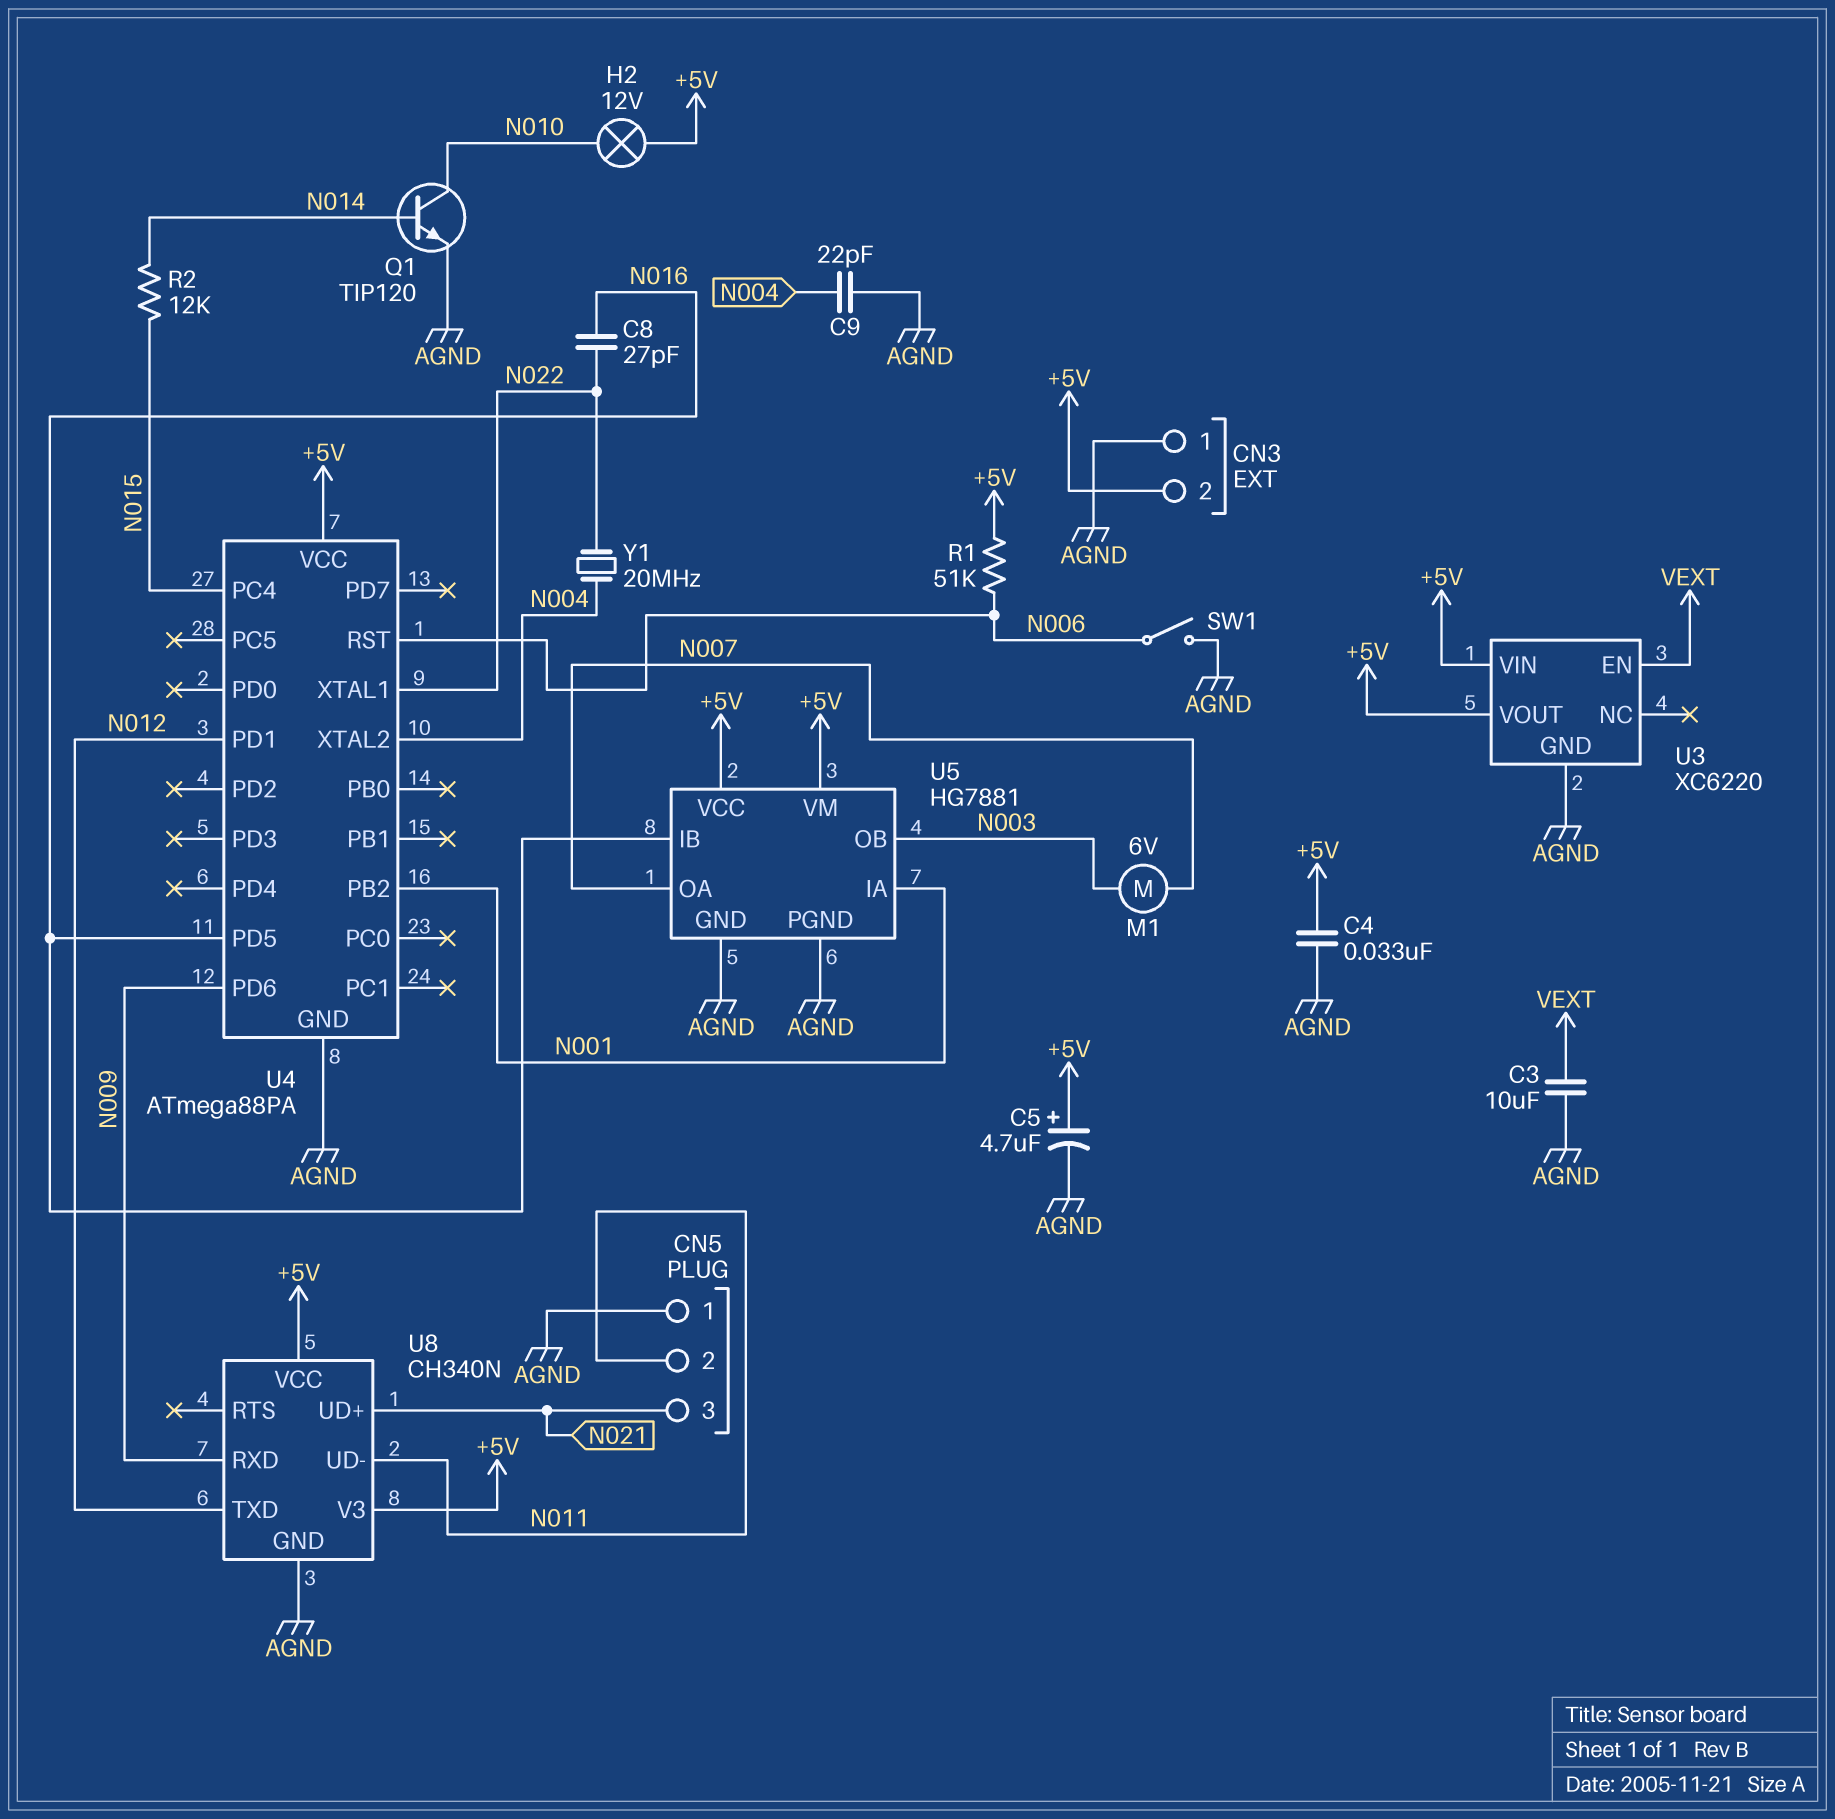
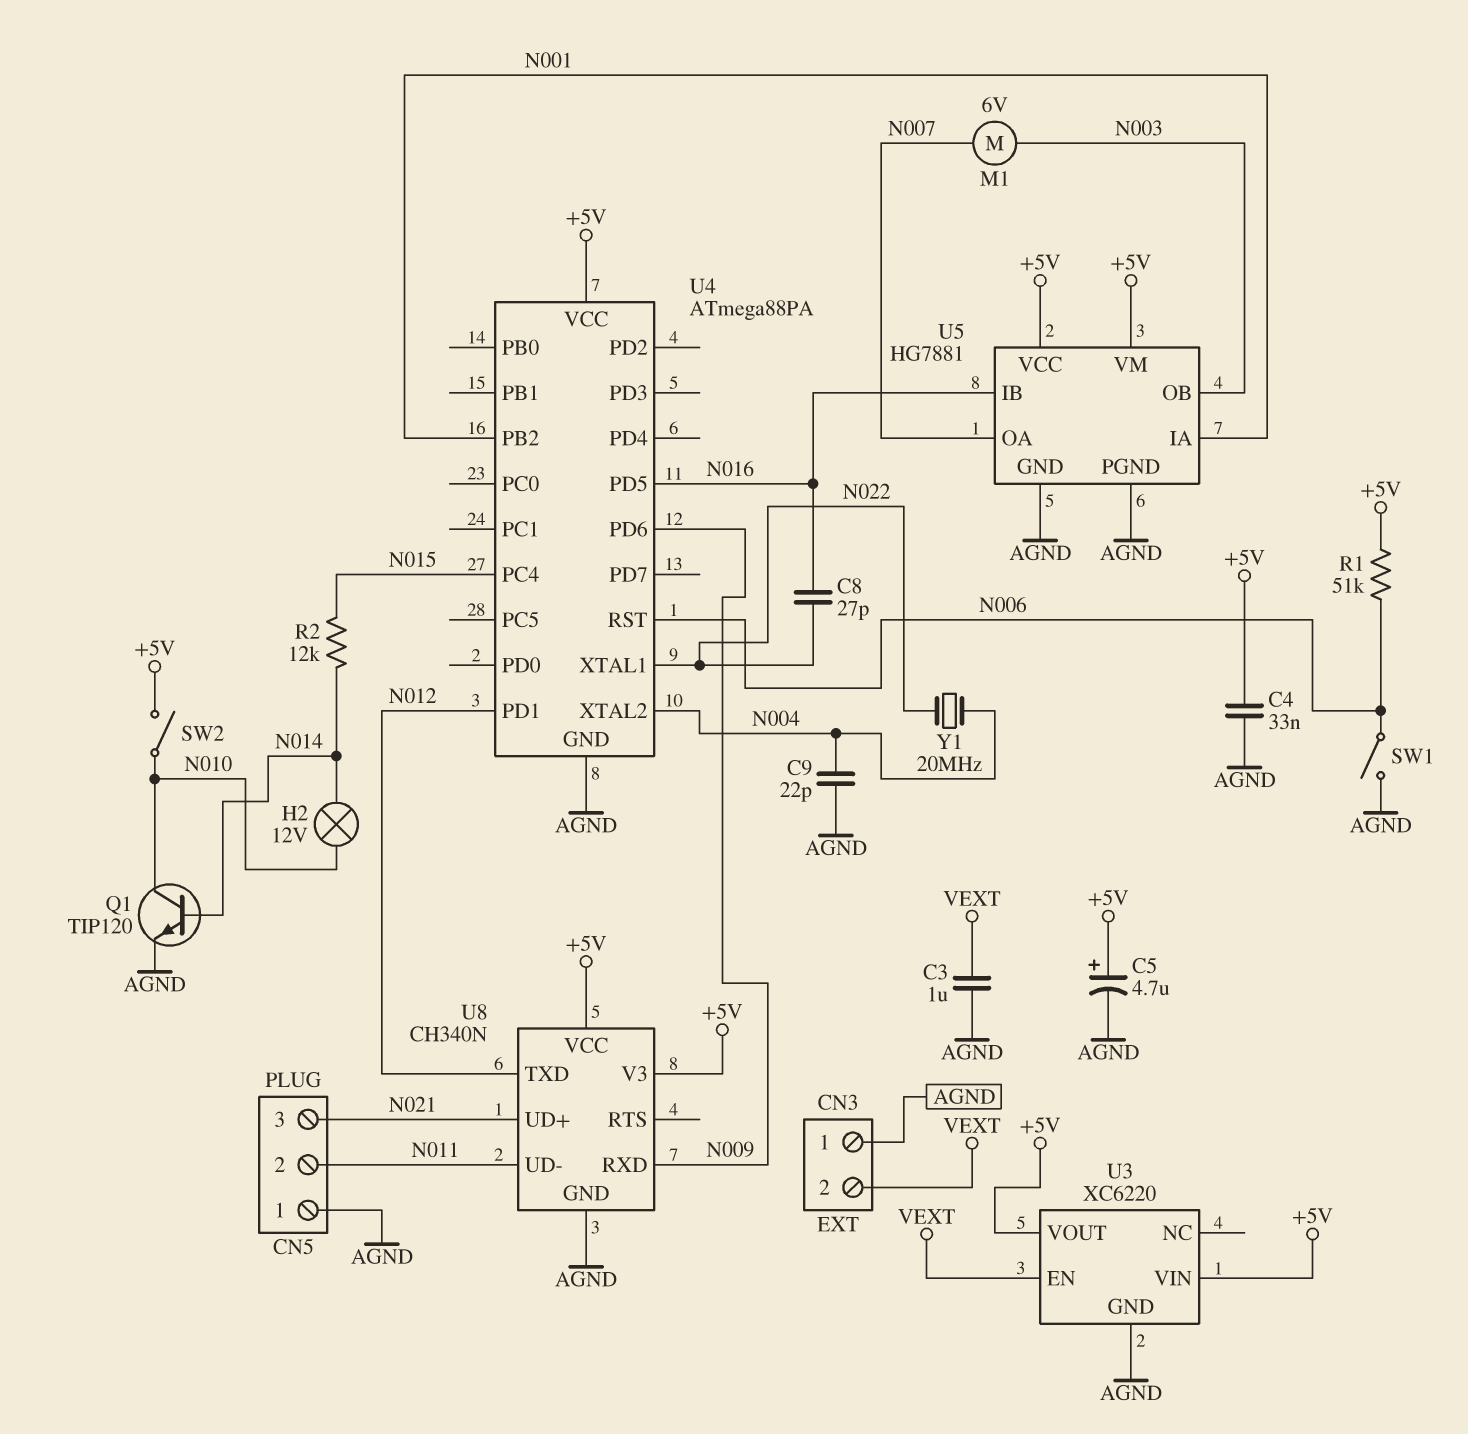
C3: 10uF (AGND, VEXT) -> 1uF (AGND, VEXT)
CN3 pin 2: +5V -> VEXT
H2: lamp 12V (+5V, N010) -> lamp 12V (N010, N014)
SW2: none -> switch (+5V, N010)

